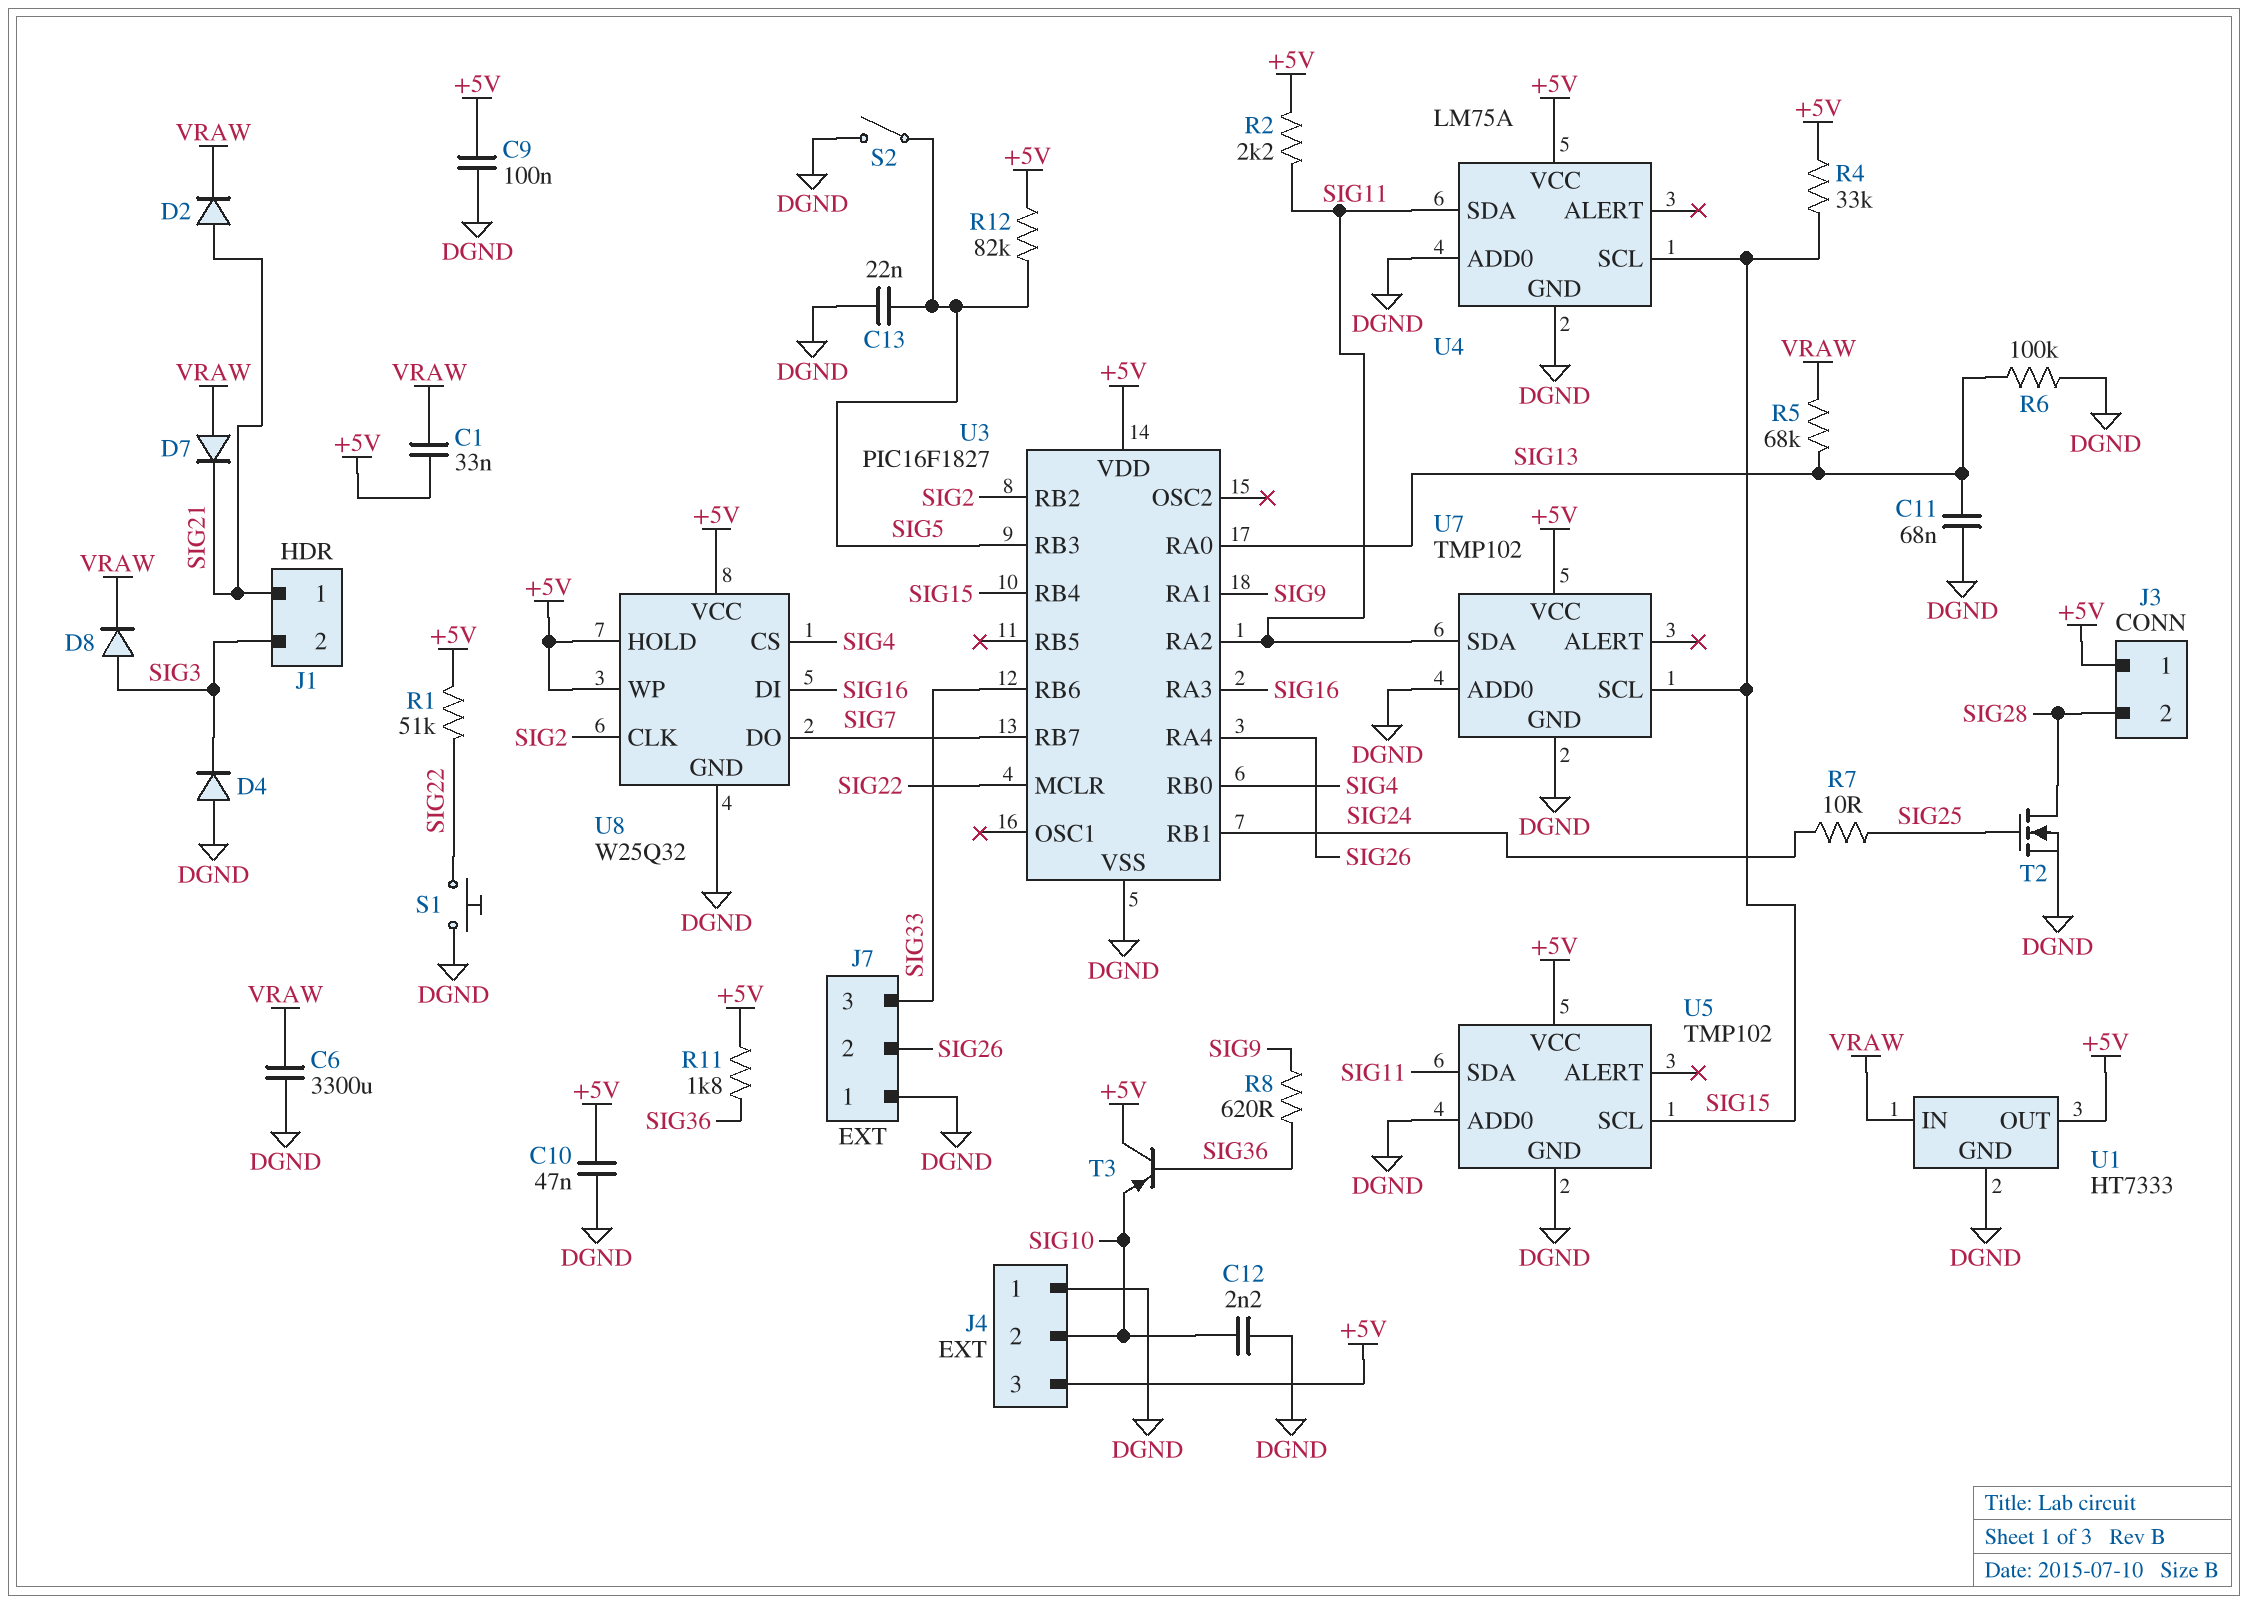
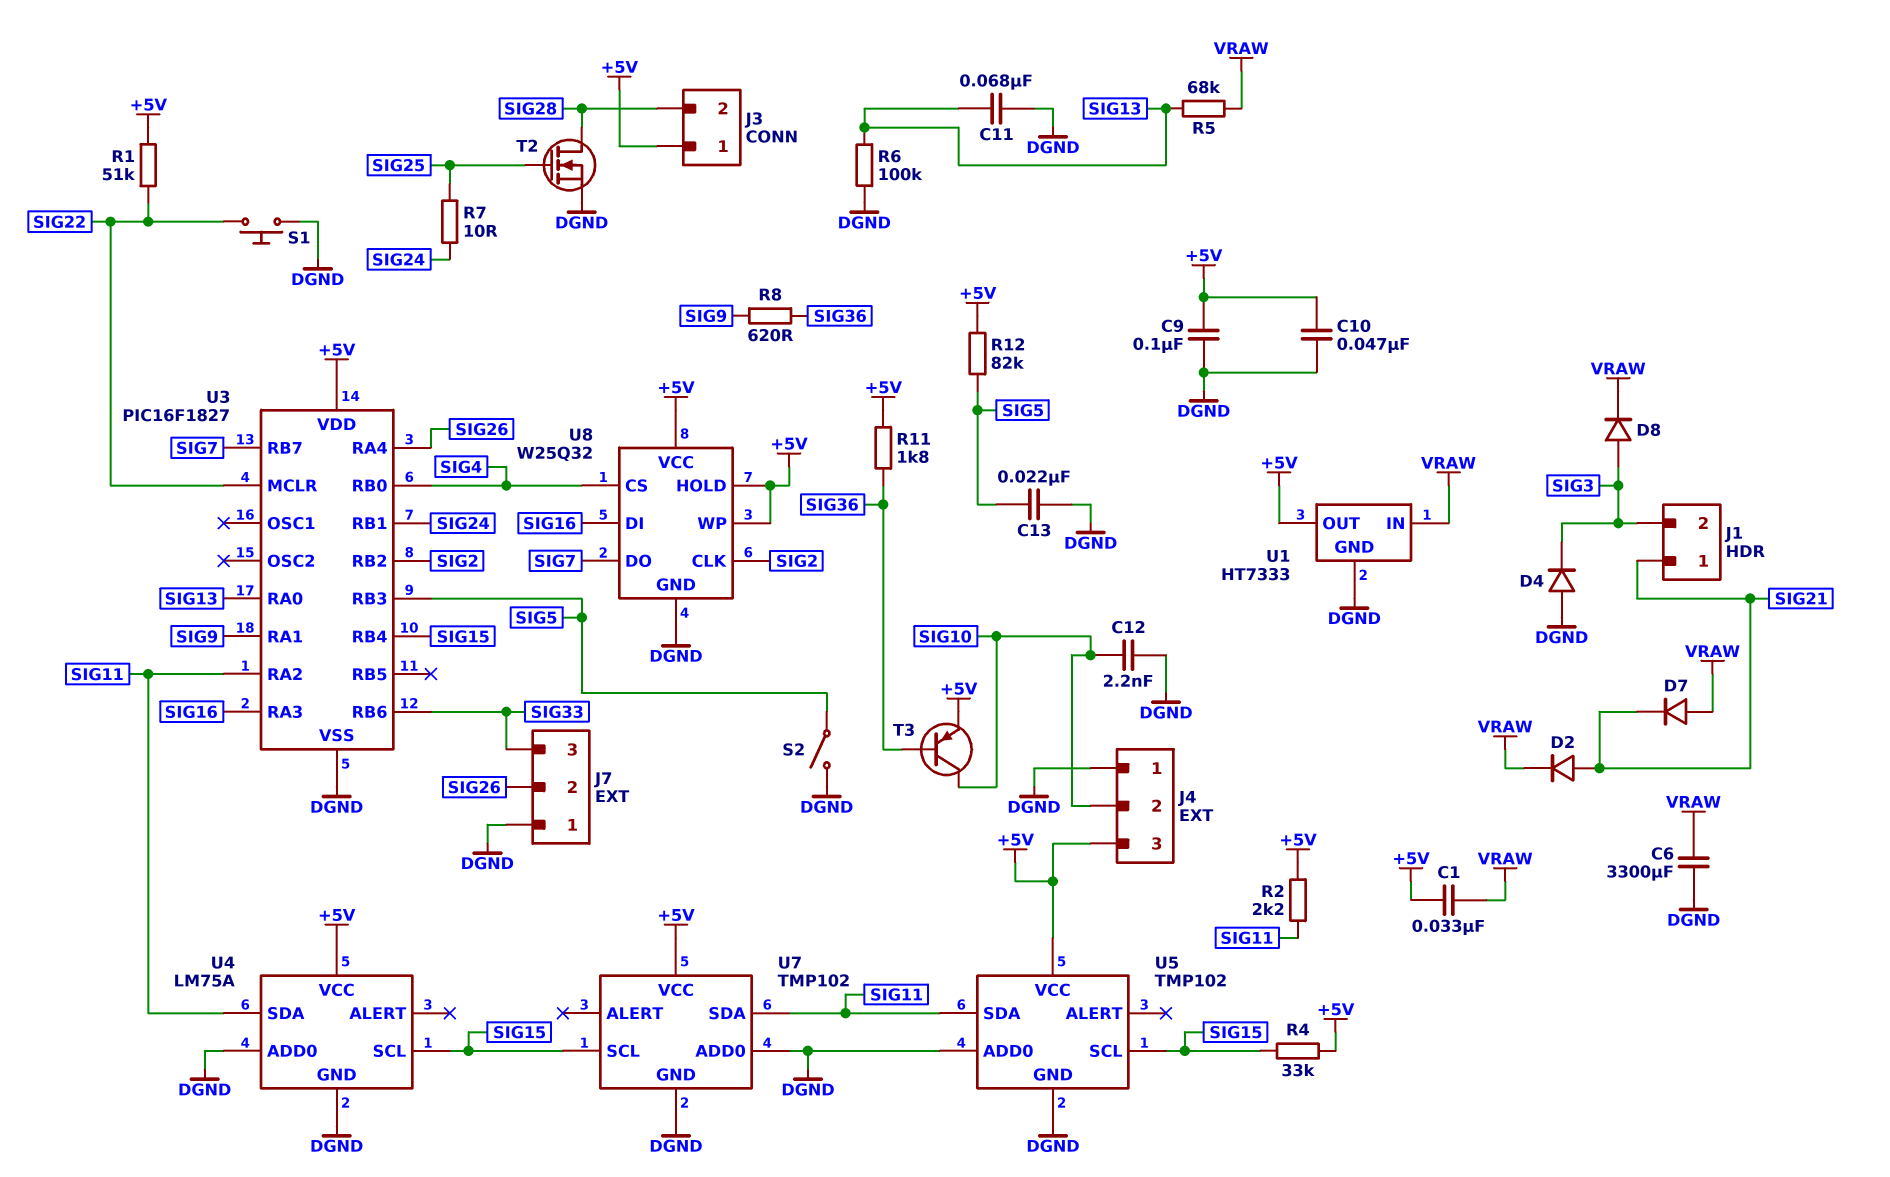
T3: PNP (B SIG36, C +5V, E SIG10) -> PNP (B SIG36, C SIG10, E +5V)

